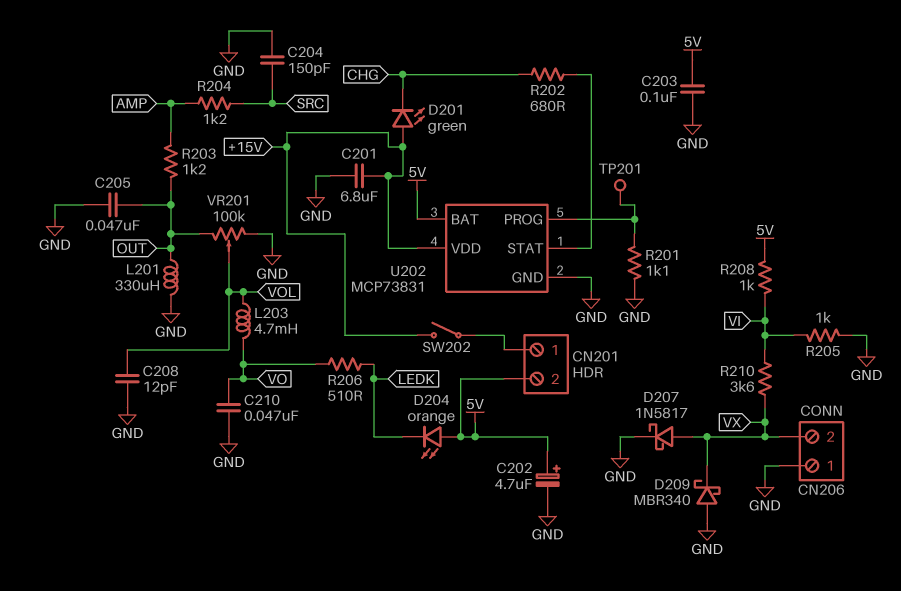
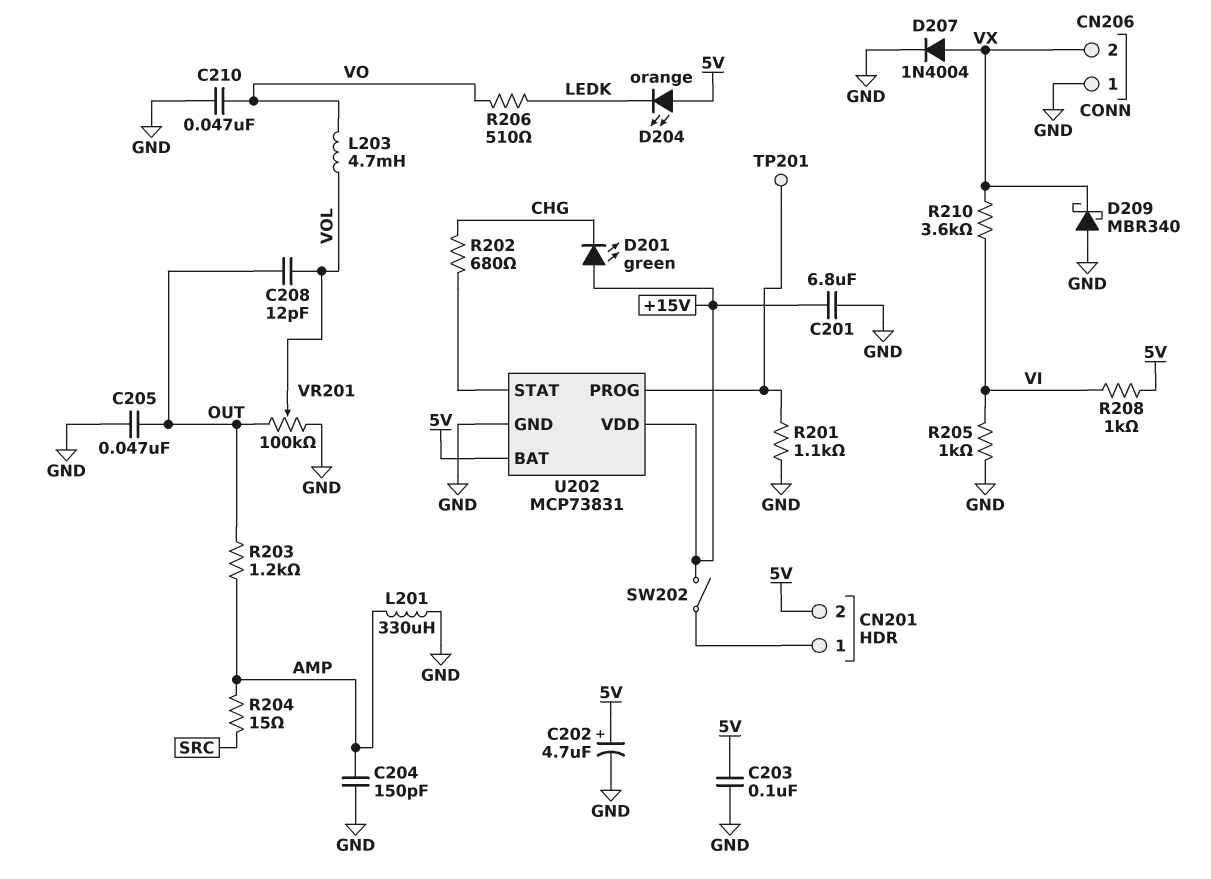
C204: 150pF (GND, SRC) -> 150pF (AMP, GND)
C208: 12pF (GND, VOL) -> 12pF (OUT, VOL)
D207: schottky 1N5817 (A VX, K GND) -> diode 1N4004 (A VX, K GND)
L201: 330uH (GND, OUT) -> 330uH (AMP, GND)
R204: 1.2k (AMP, SRC) -> 15 (AMP, SRC)

